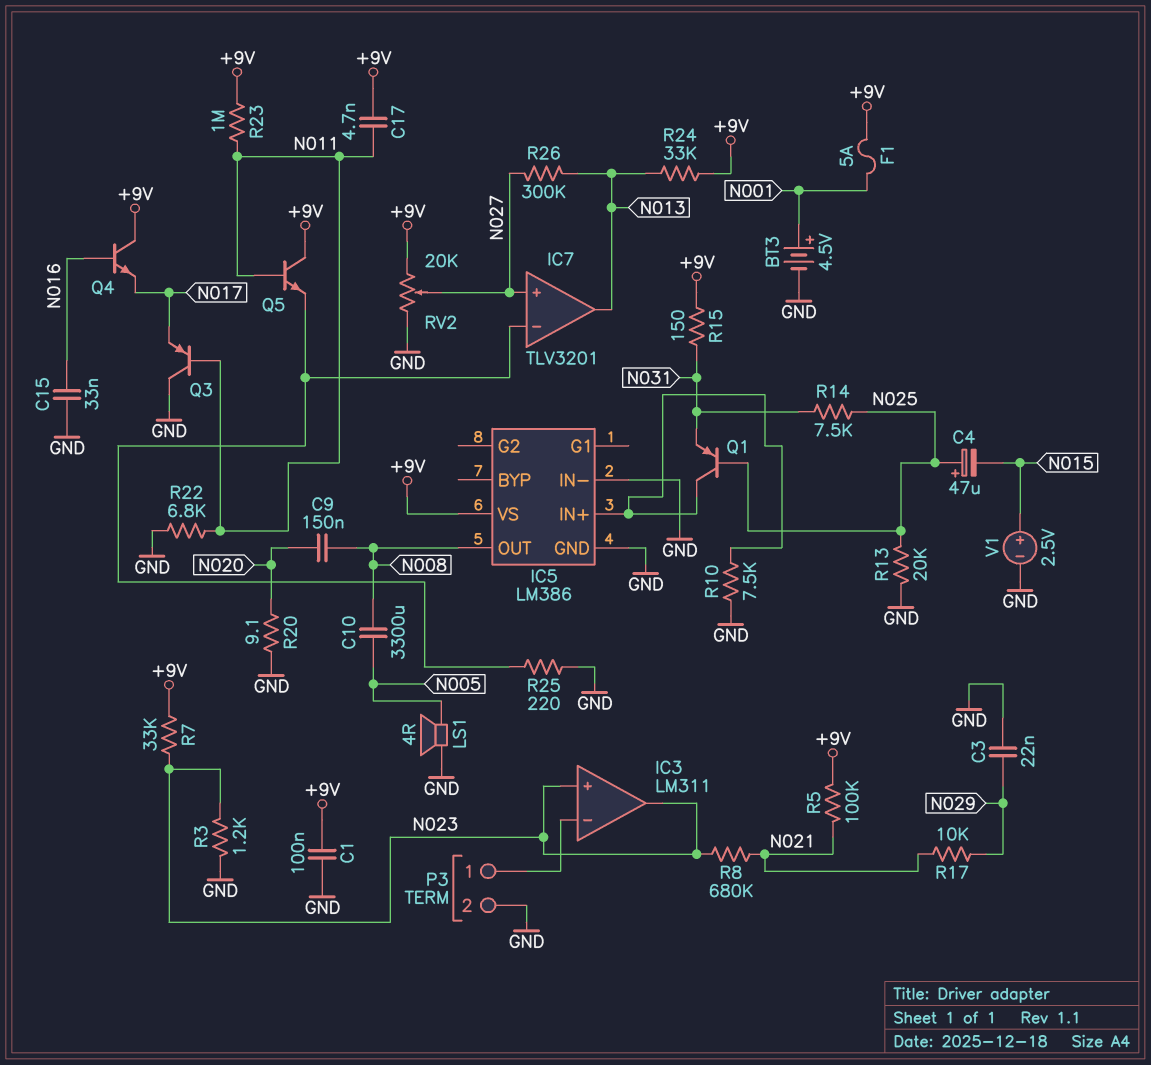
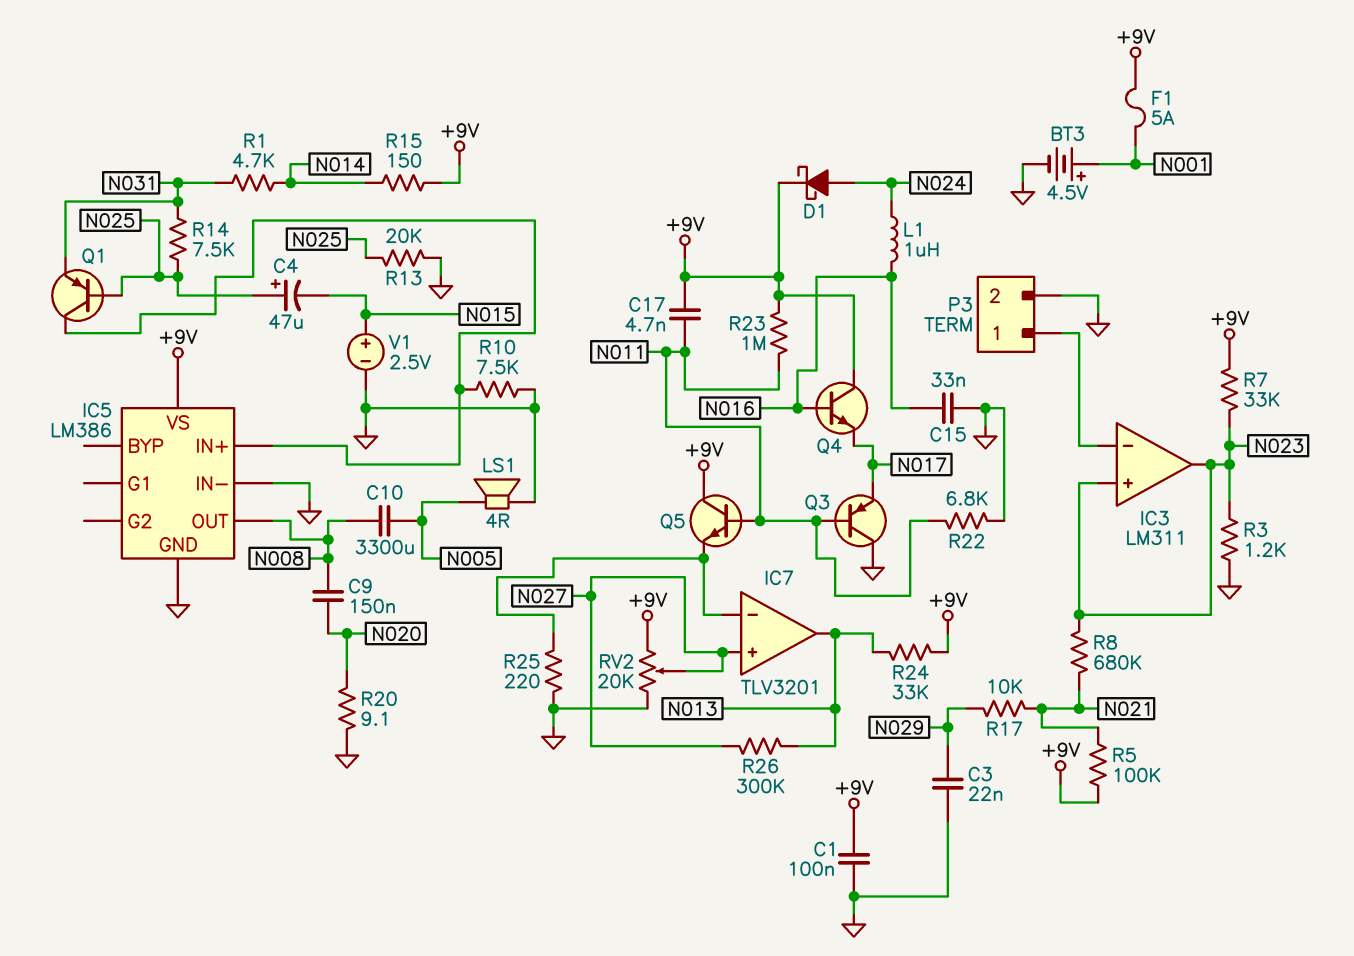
D1: none -> schottky (A N024, K +9V)
L1: none -> 1uH (N016, N024)
R1: none -> 4.7k (N014, N031)
R15: 150 (+9V, N031) -> 150 (+9V, N014)

